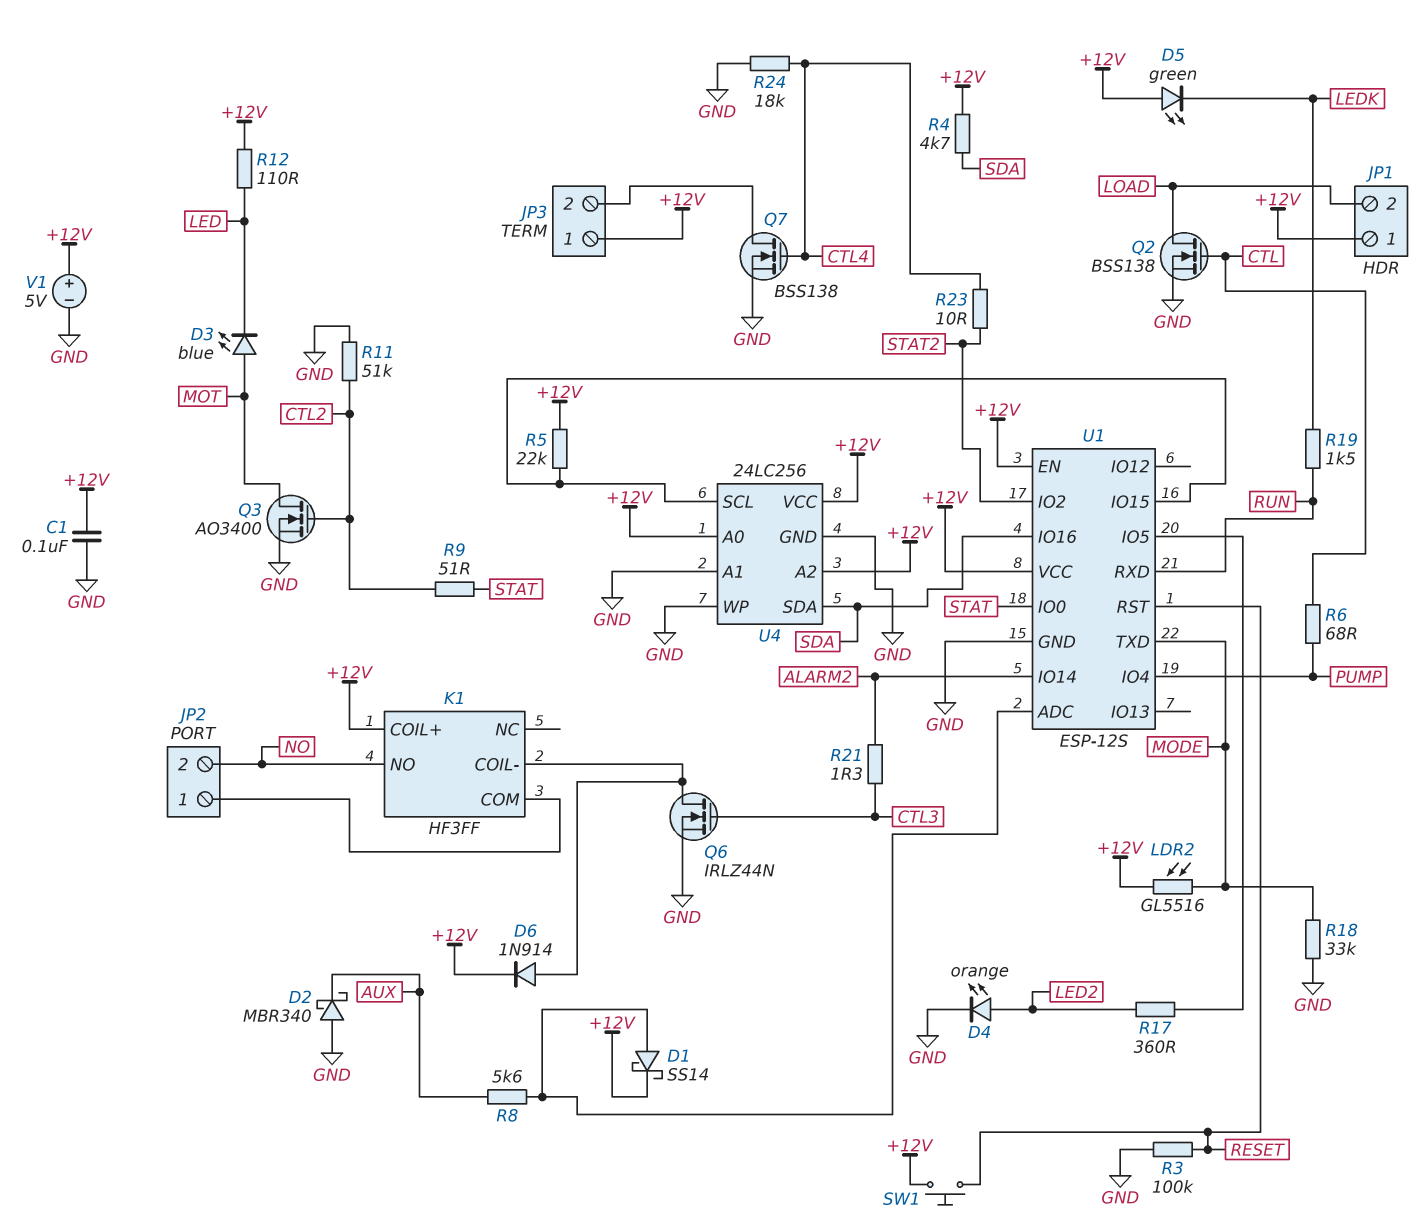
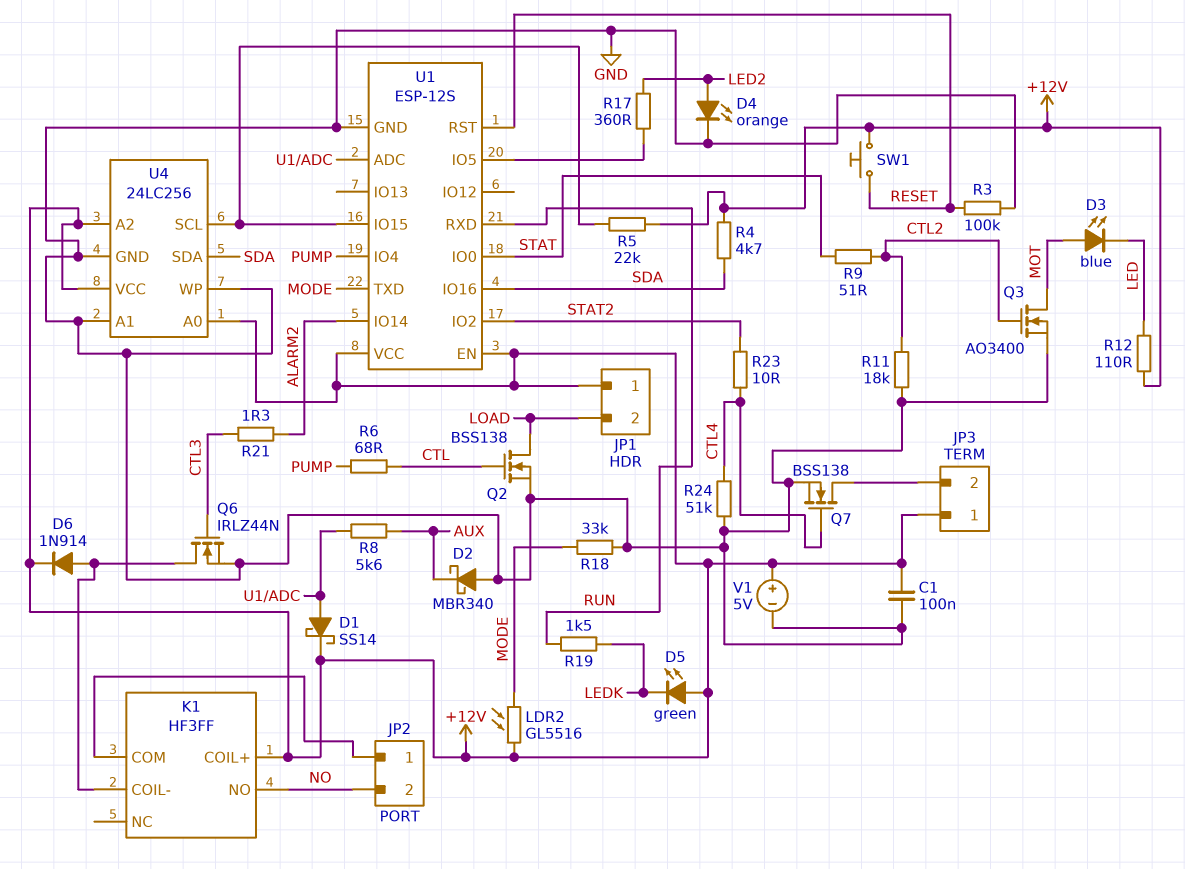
R11: 51k (CTL2, GND) -> 18k (CTL2, GND)
R24: 18k (CTL4, GND) -> 51k (CTL4, GND)

